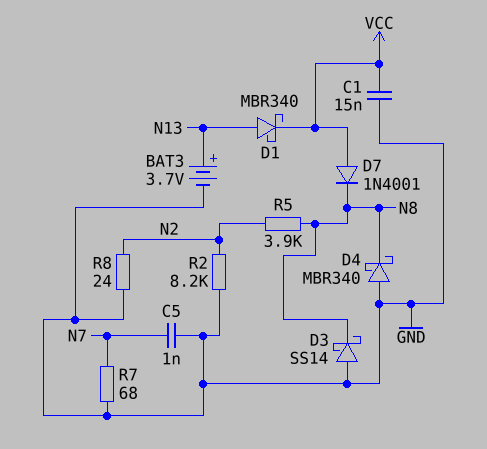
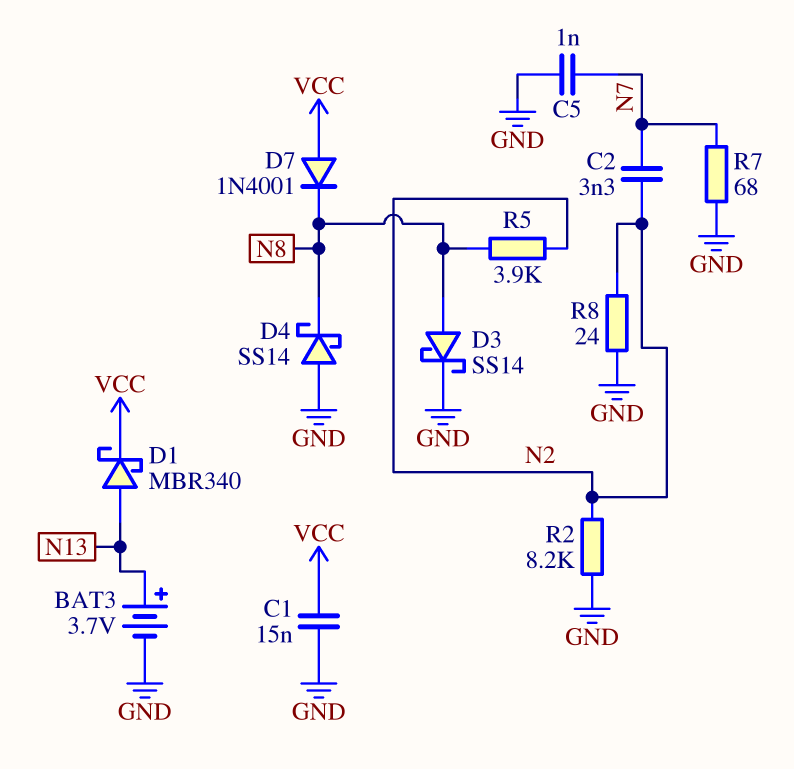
C2: none -> 3.3nF (N2, N7)
D3: schottky SS14 (A GND, K N8) -> schottky SS14 (A N8, K GND)
D4: schottky MBR340 (A GND, K N8) -> schottky SS14 (A GND, K N8)

